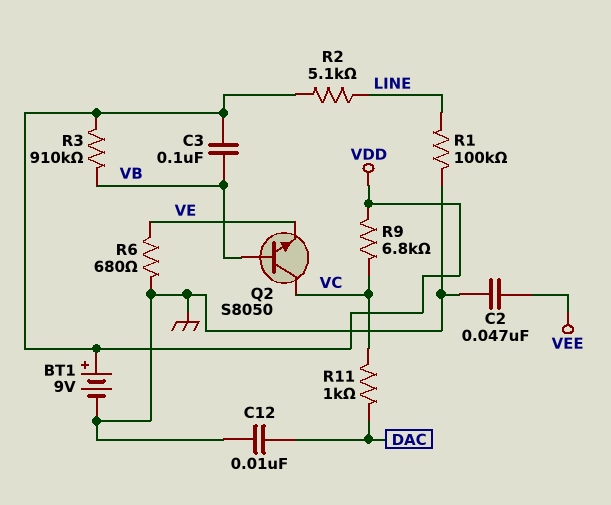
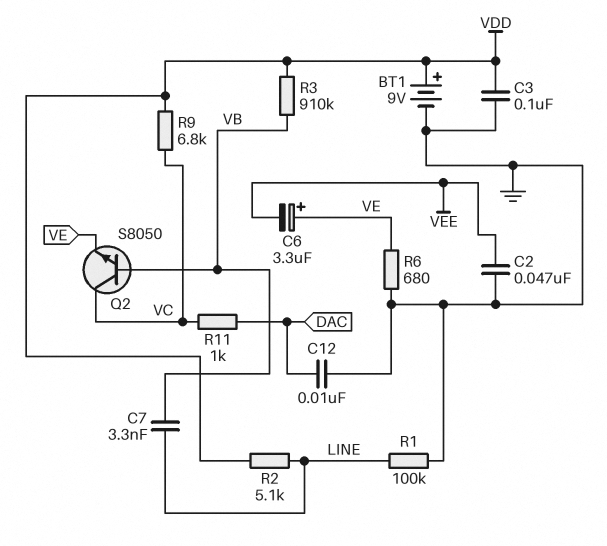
C3: 100nF (VB, VDD) -> 100nF (GND, VDD)
C6: none -> 3.3uF (plus VE, minus VEE)
C7: none -> 3.3nF (LINE, VB)

